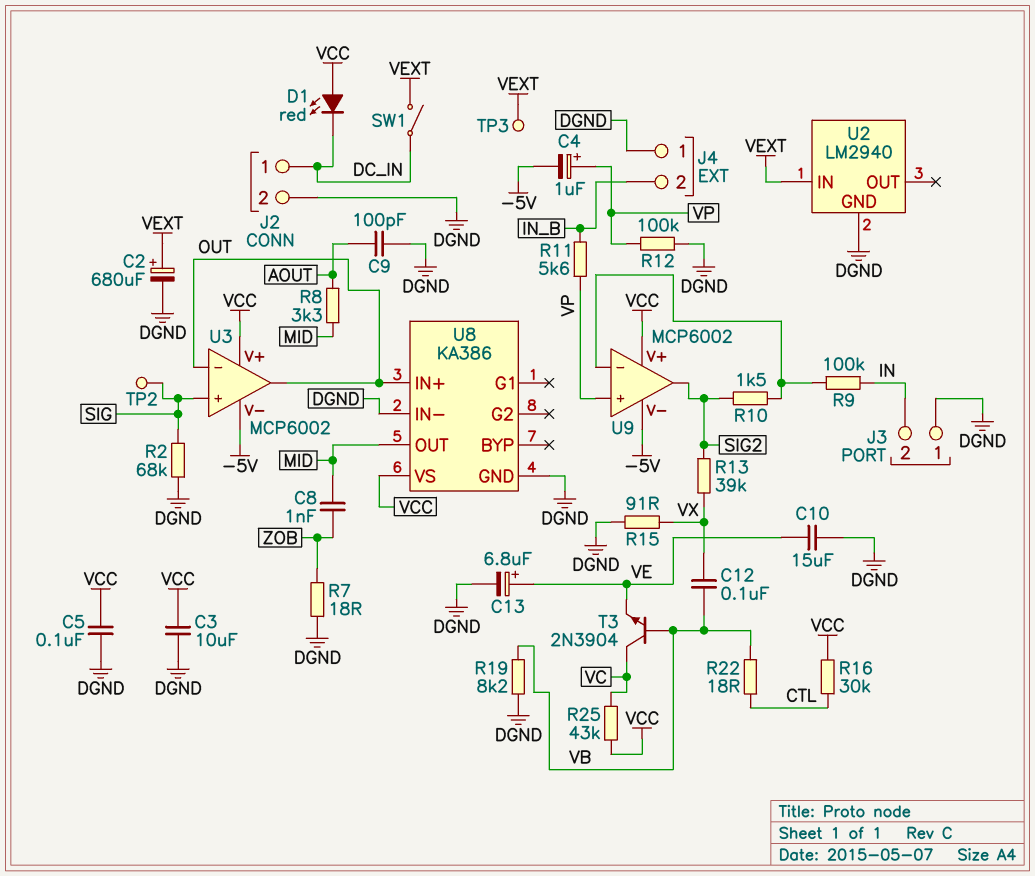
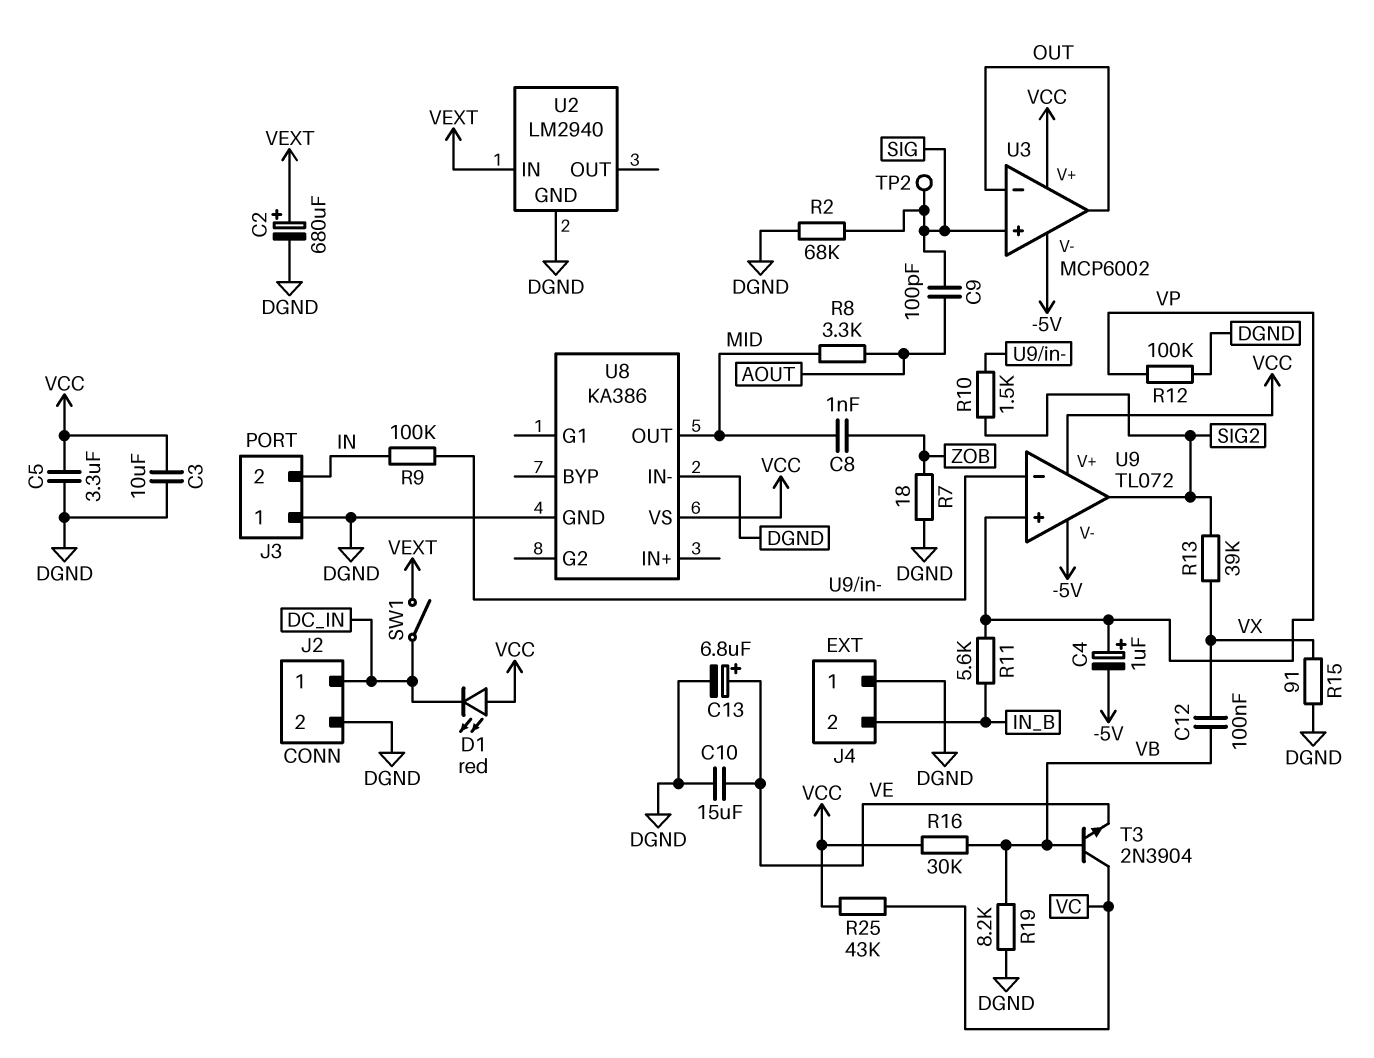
C5: 100nF (DGND, VCC) -> 3.3uF (DGND, VCC)
C9: 100pF (AOUT, DGND) -> 100pF (AOUT, SIG)
R16: 30k (CTL, VCC) -> 30k (VB, VCC)
R22: 18 (CTL, VB) -> none
TP3: test point (VEXT) -> none
U8 pin IN+: OUT -> none
U9: MCP6002 -> TL072

